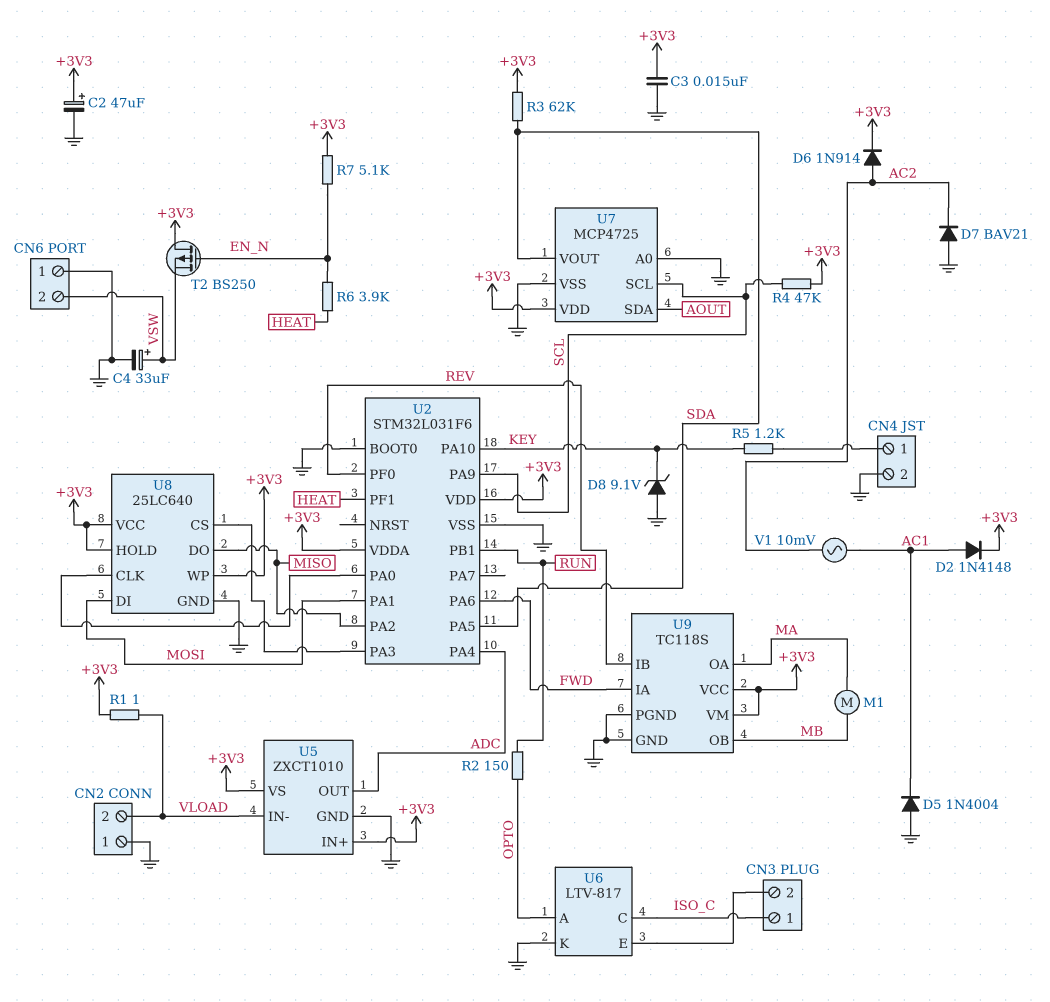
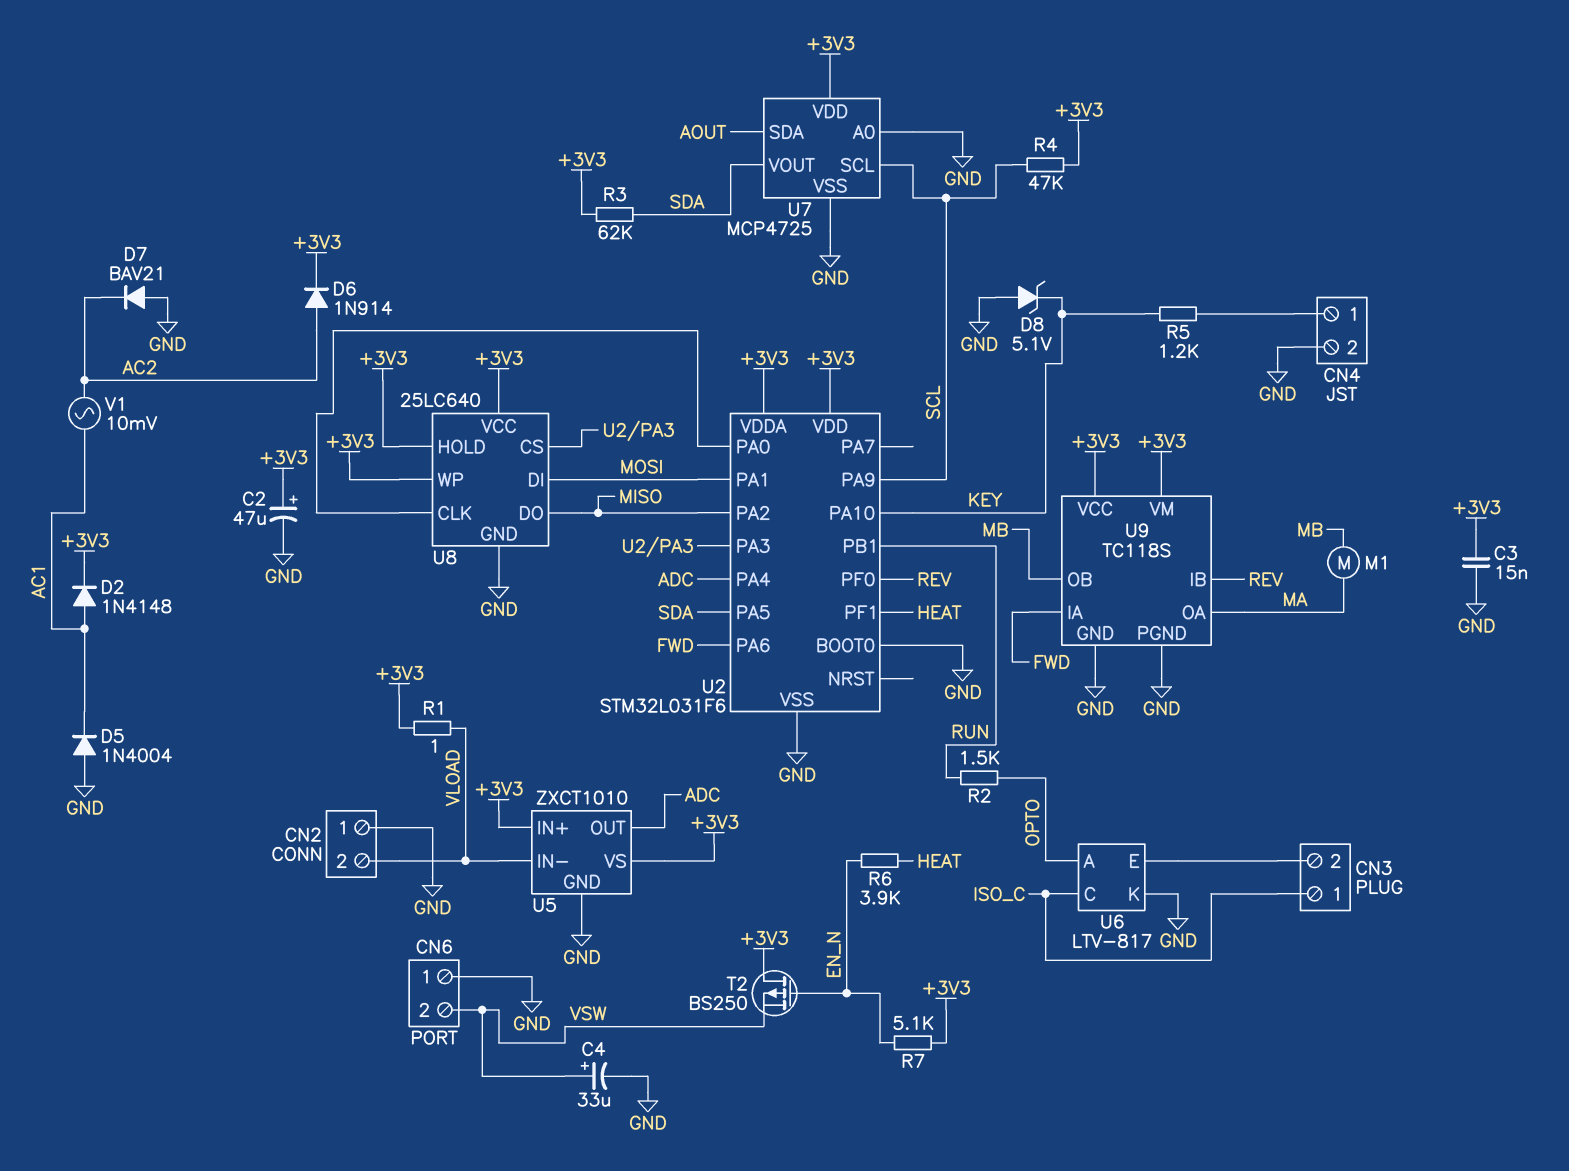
D8: zener 9.1V (A GND, K KEY) -> zener 5.1V (A GND, K KEY)
R2: 150 (OPTO, RUN) -> 1.5k (OPTO, RUN)

